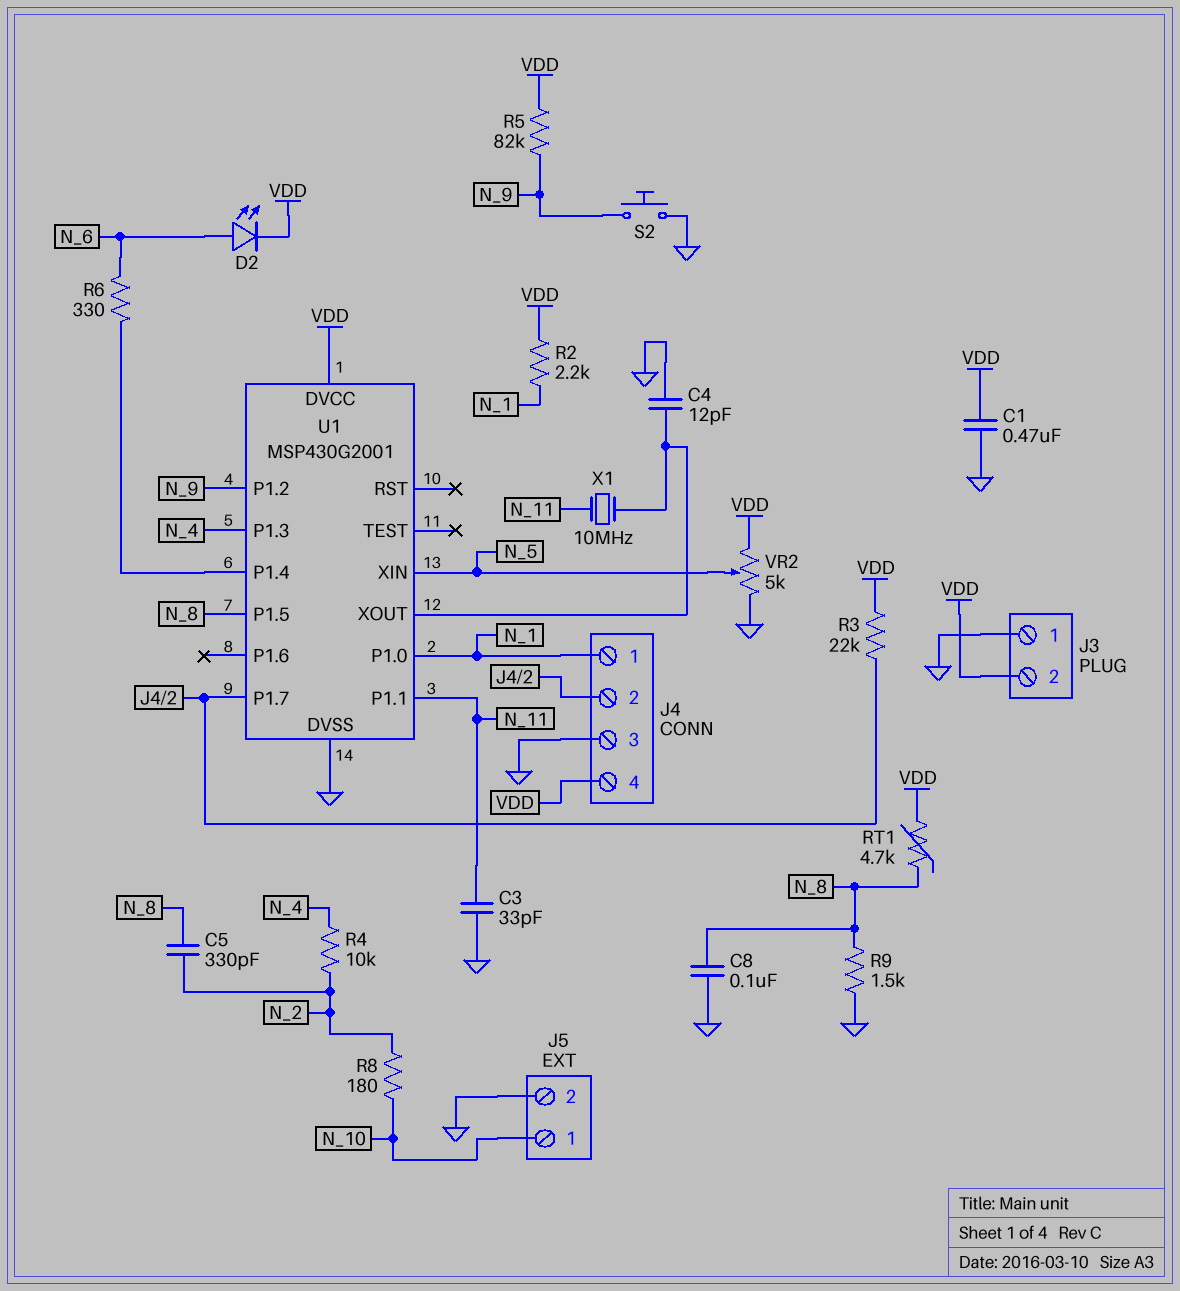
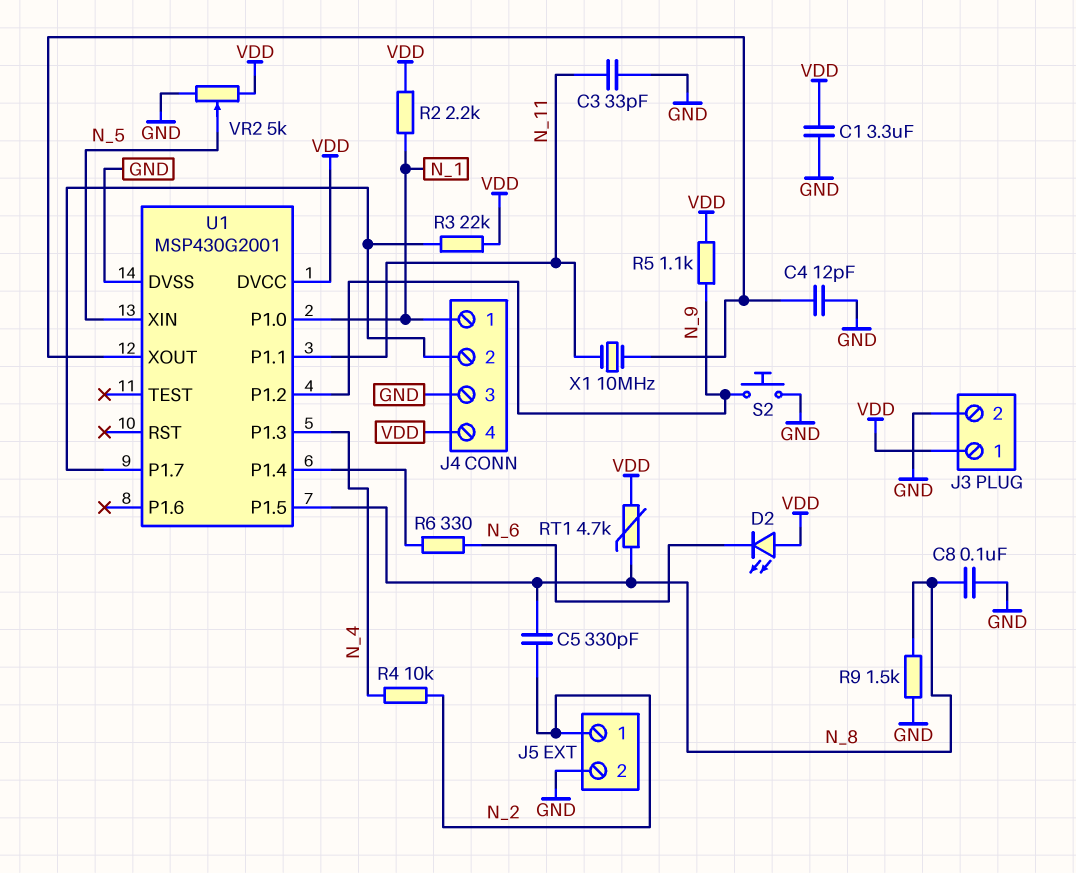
C1: 470nF (GND, VDD) -> 3.3uF (GND, VDD)
D2: LED (A N_6, K VDD) -> LED (A VDD, K N_6)
J3 pin 1: GND -> VDD
J3 pin 2: VDD -> GND
J5 pin 1: N_10 -> N_2
R5: 82k (N_9, VDD) -> 1.1k (N_9, VDD)
R8: 180 (N_2, N_10) -> none

